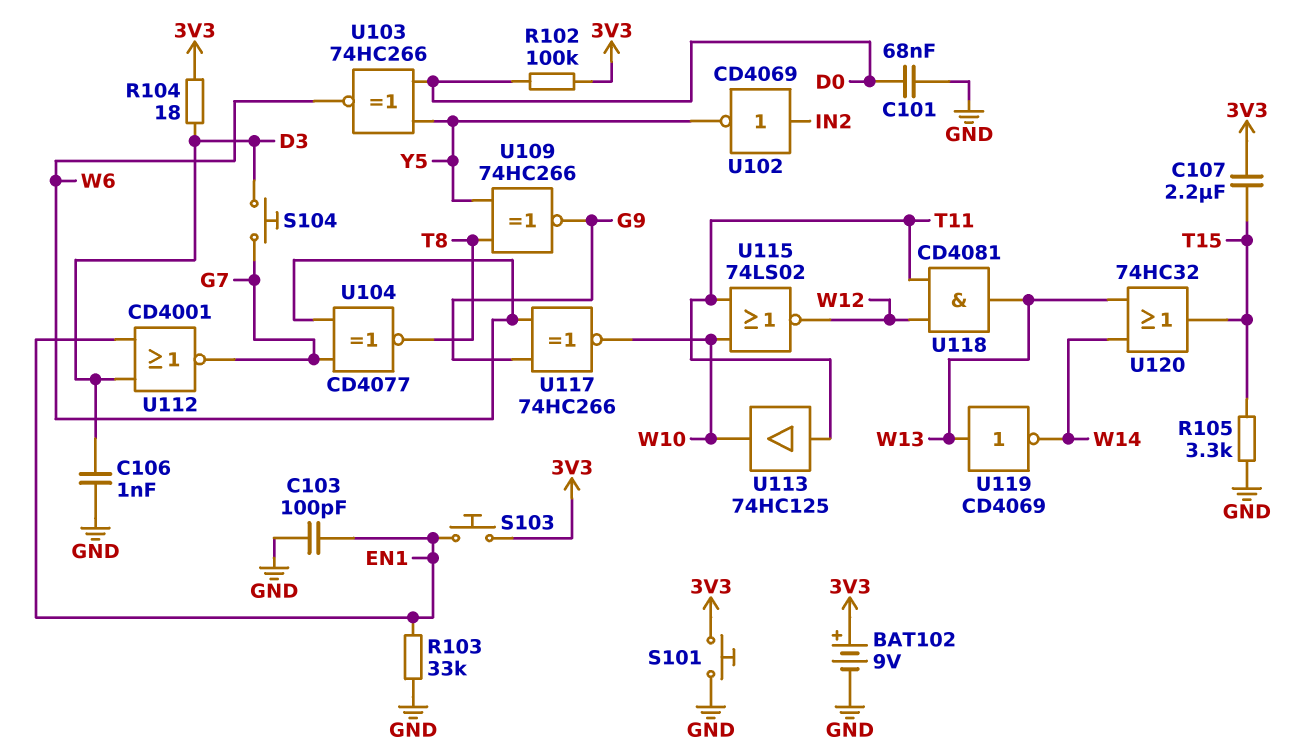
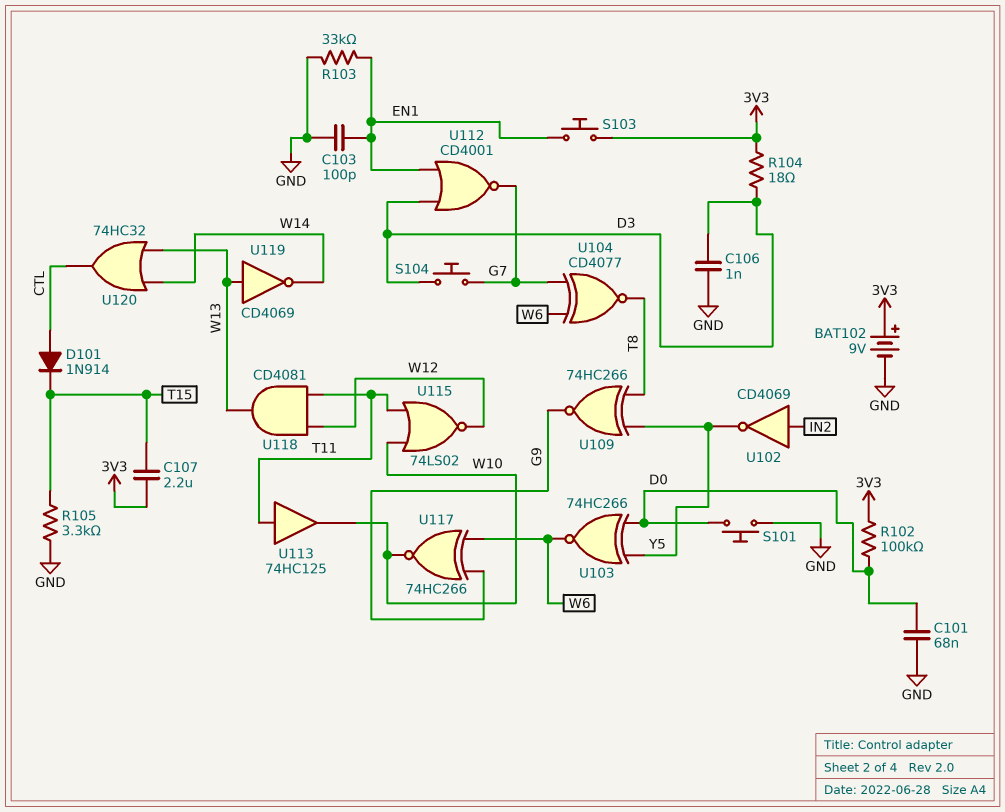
D101: none -> diode 1N914 (A CTL, K T15)
S101: button (3V3, GND) -> button (D0, GND)
U120: OR 74HC32 (in W13, in W14, out T15) -> OR 74HC32 (in W13, in W14, out CTL)

